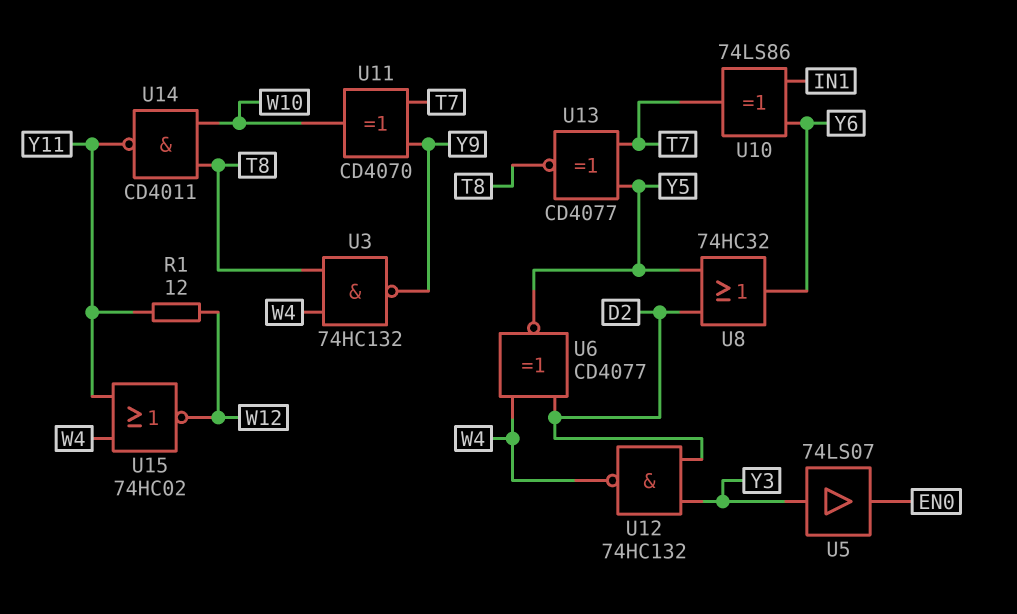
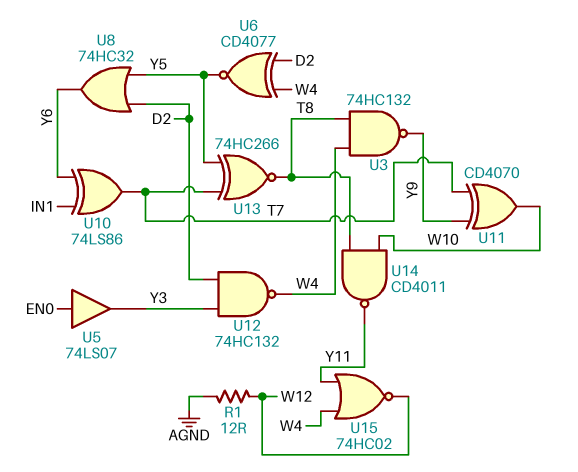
R1: 12 (W12, Y11) -> 12 (AGND, W12)
U5: buffer 74LS07 (in Y3, out EN0) -> buffer 74LS07 (in EN0, out Y3)
U13: XNOR CD4077 (in T7, in Y5, out T8) -> XNOR 74HC266 (in T7, in Y5, out T8)

